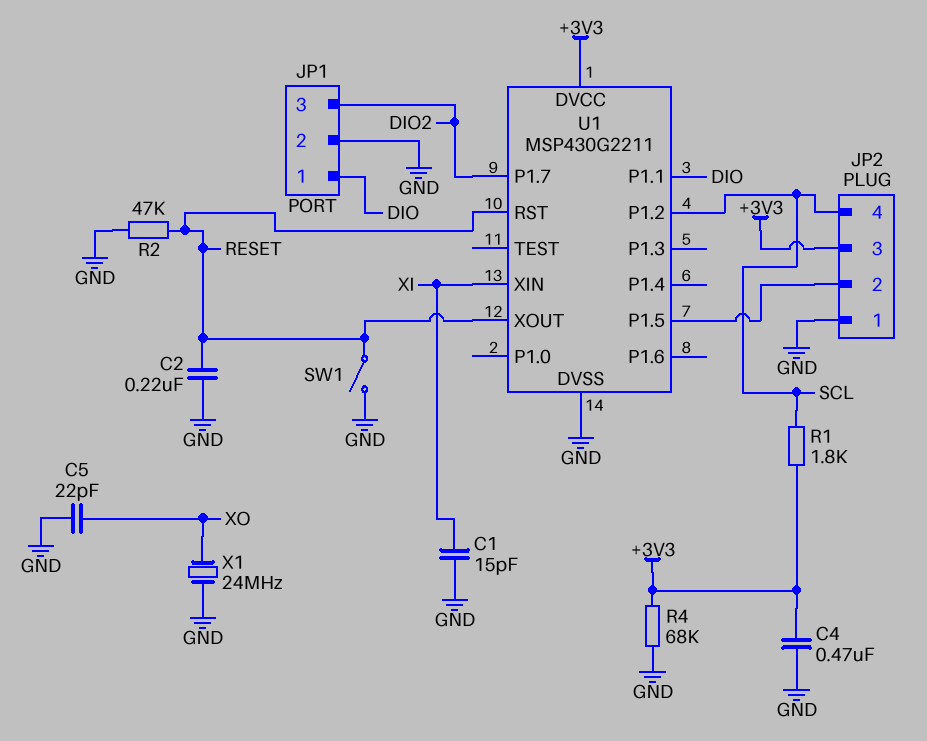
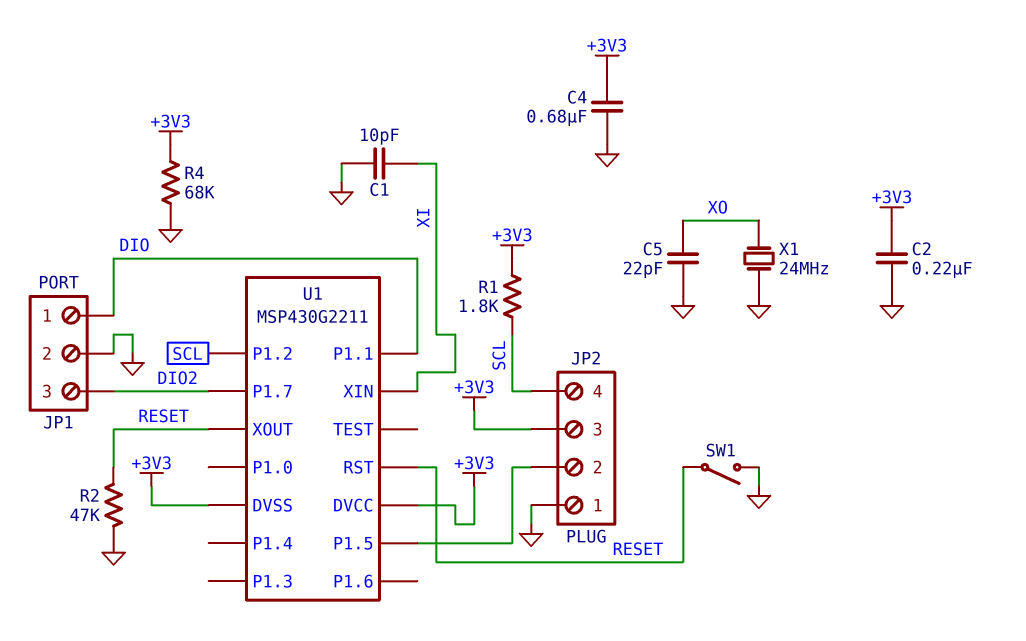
C1: 15pF (GND, XI) -> 10pF (GND, XI)
C2: 220nF (GND, RESET) -> 220nF (+3V3, GND)
C4: 470nF (+3V3, GND) -> 680nF (+3V3, GND)
U1 pin DVSS: GND -> +3V3

